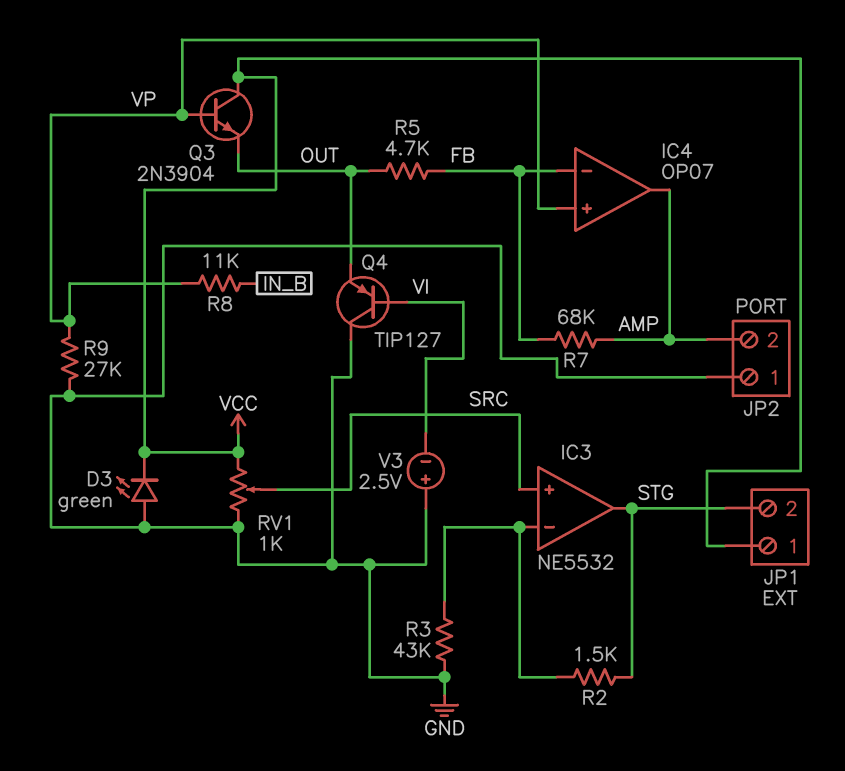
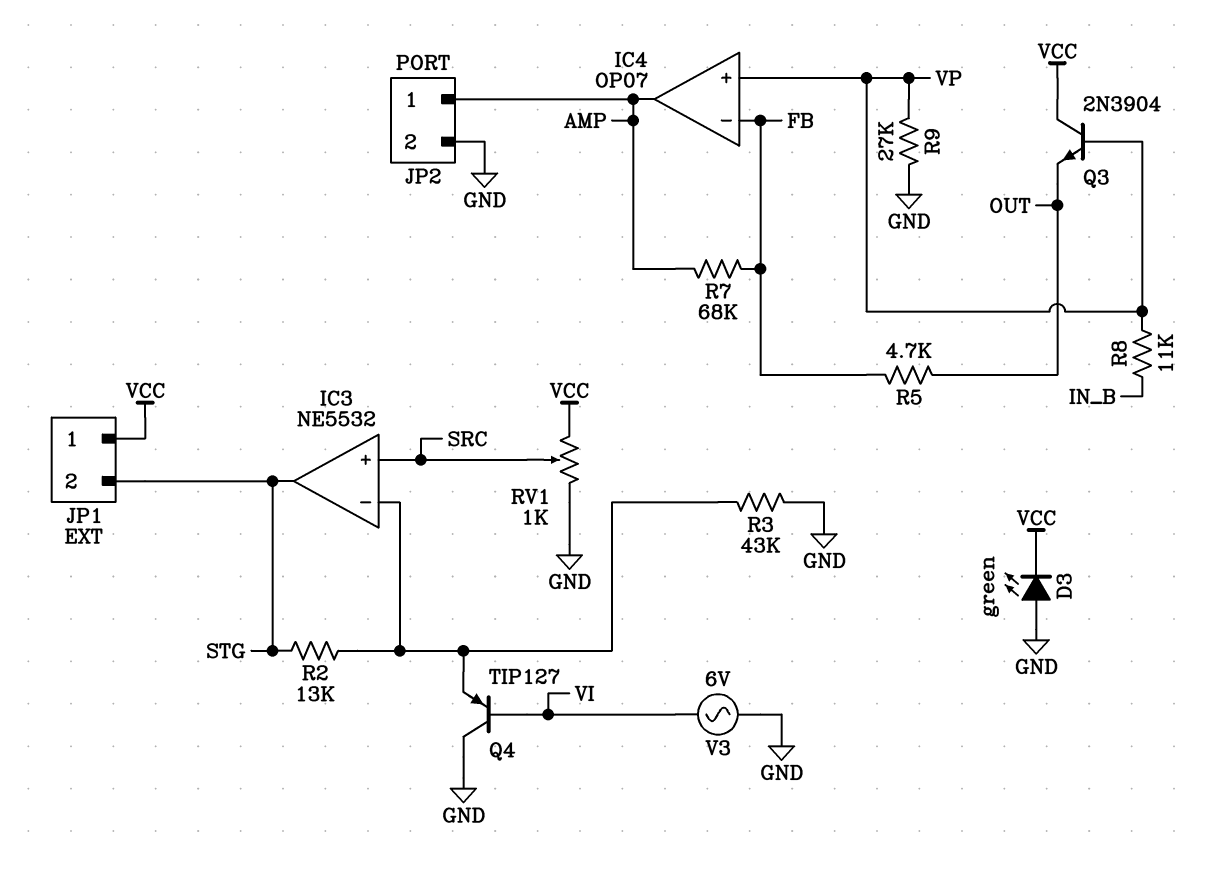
JP2 pin 1: GND -> AMP
JP2 pin 2: AMP -> GND
Q4: PNP TIP127 (B VI, C GND, E OUT) -> PNP TIP127 (B VI, C GND, E IC3/in-)
R2: 1.5k (IC3/in-, STG) -> 13k (IC3/in-, STG)
V3: 2.5V (plus GND, minus VI) -> AC 6V (GND, VI)

